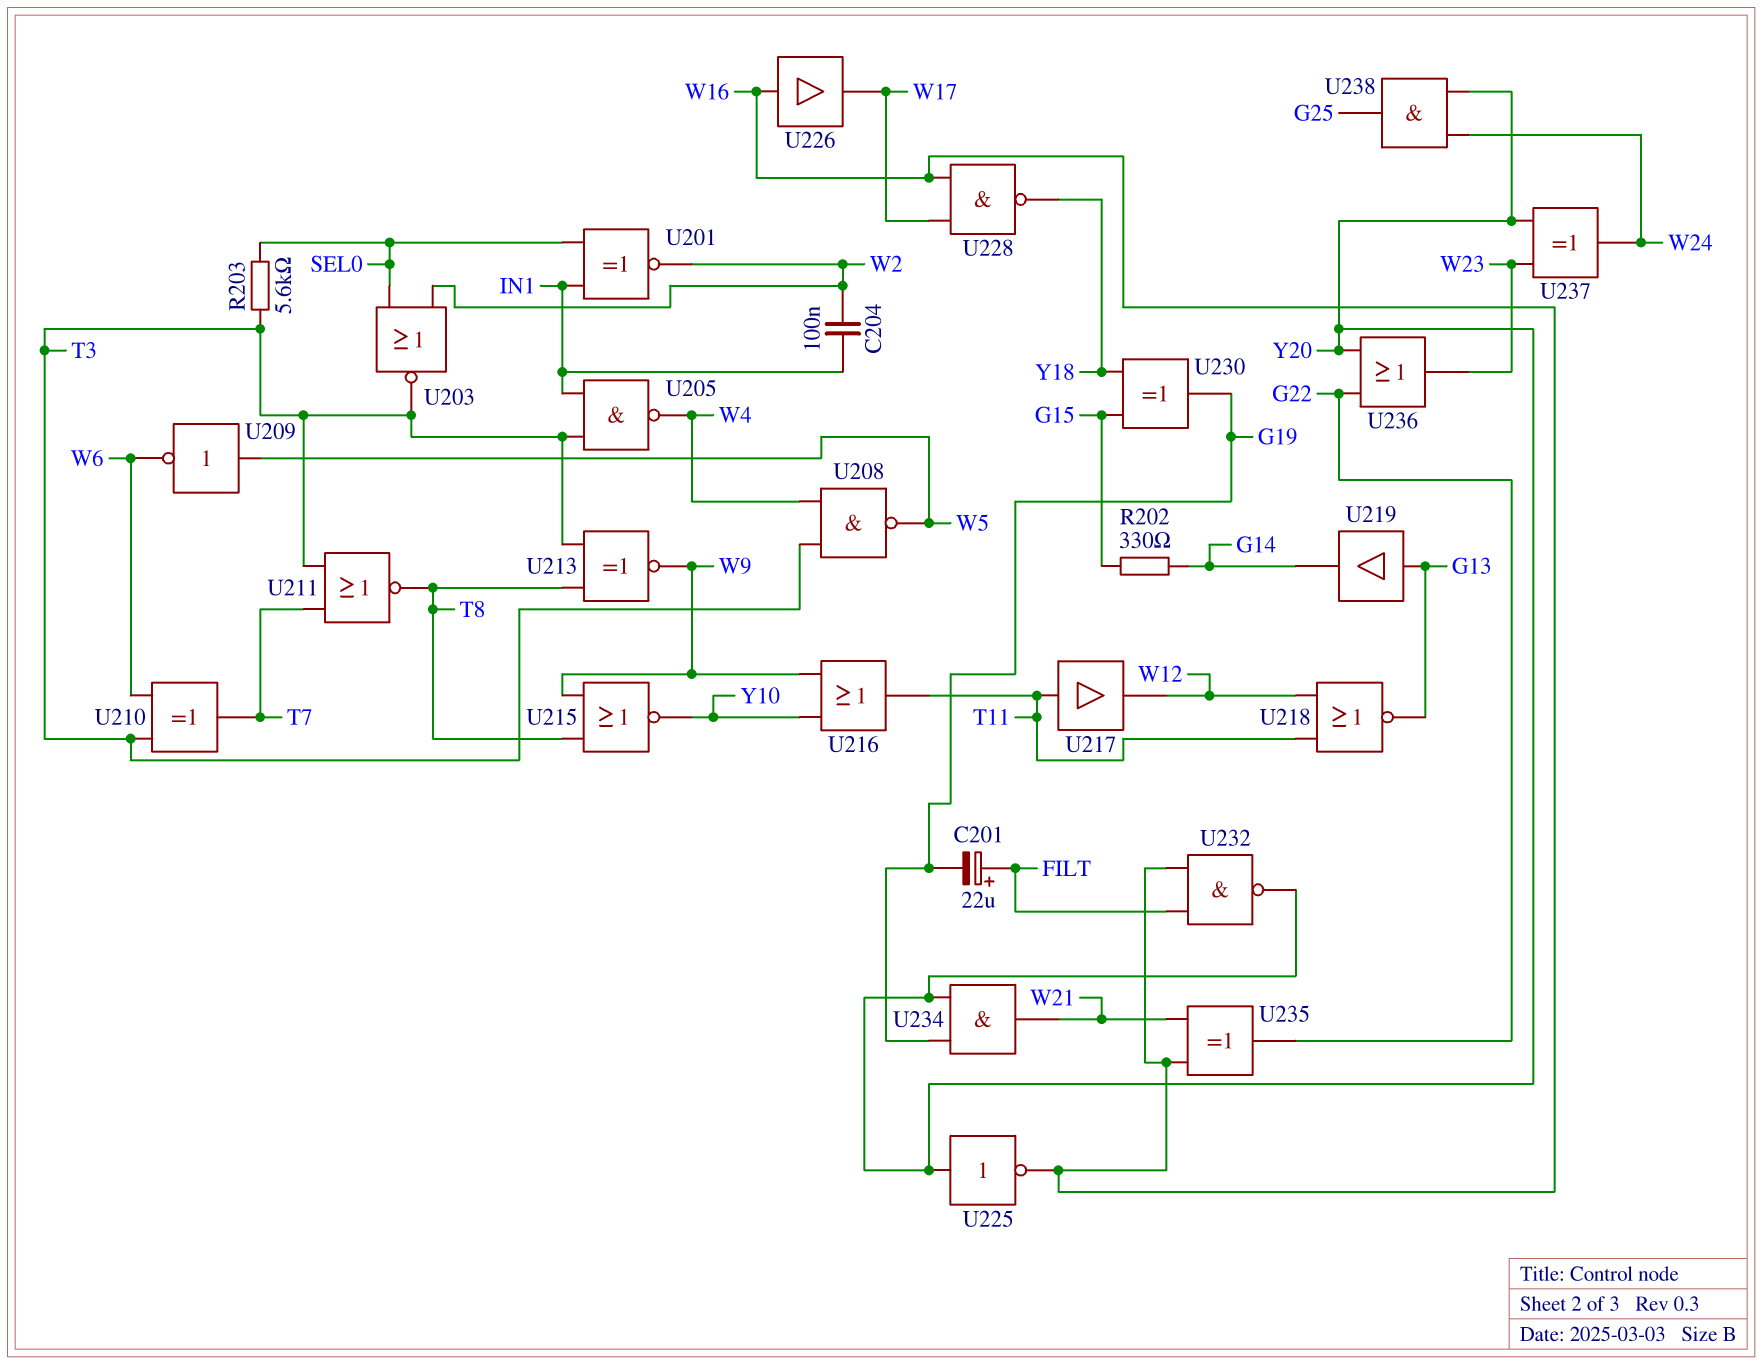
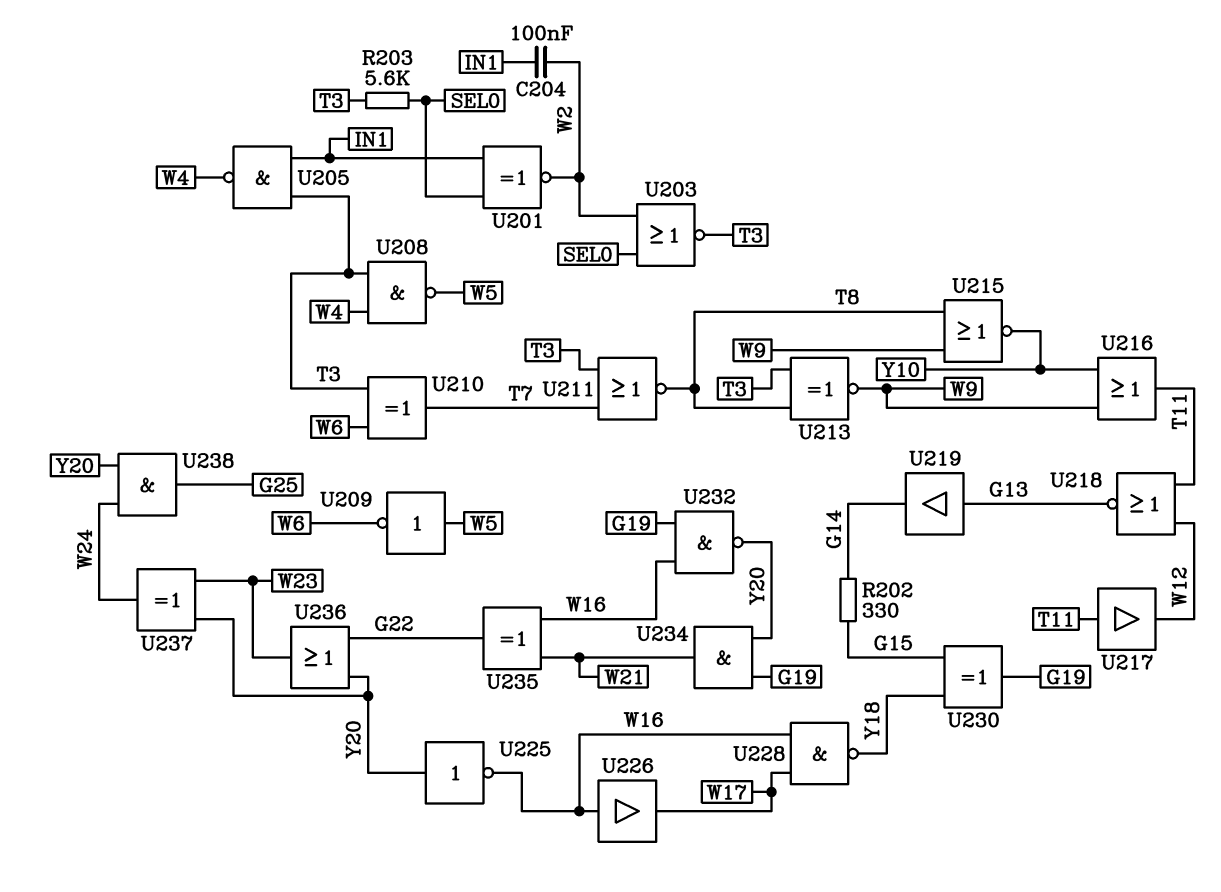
C201: 22uF (plus FILT, minus G19) -> none
U232: NAND (in FILT, in W16, out Y20) -> NAND (in G19, in W16, out Y20)

